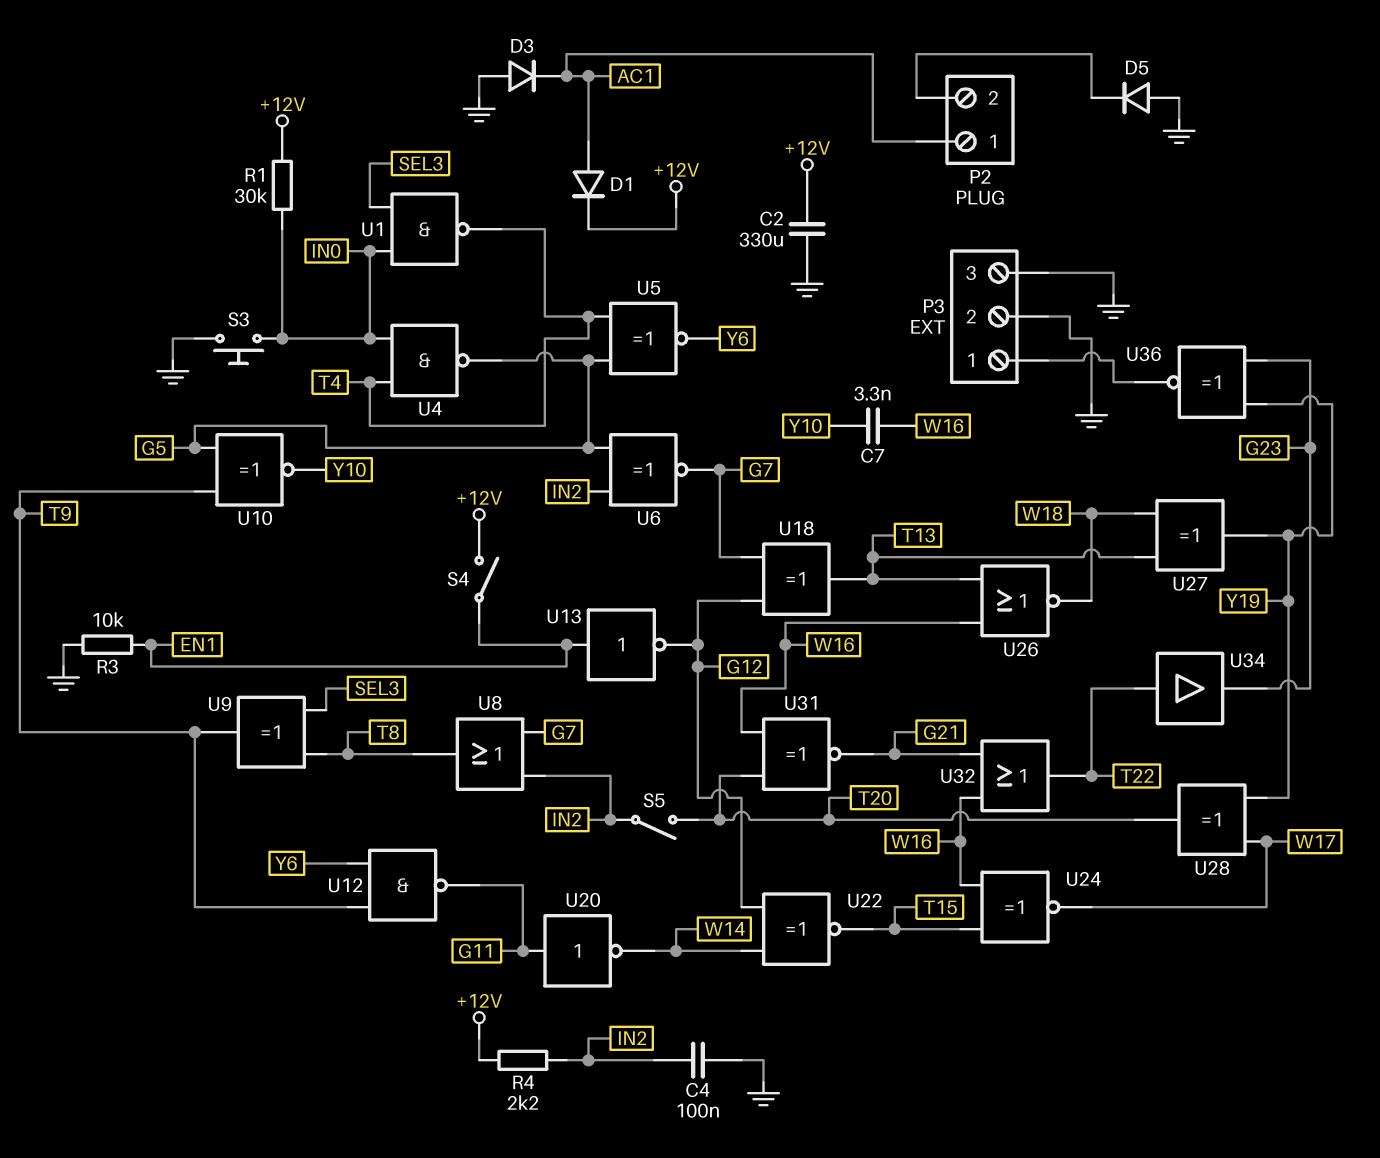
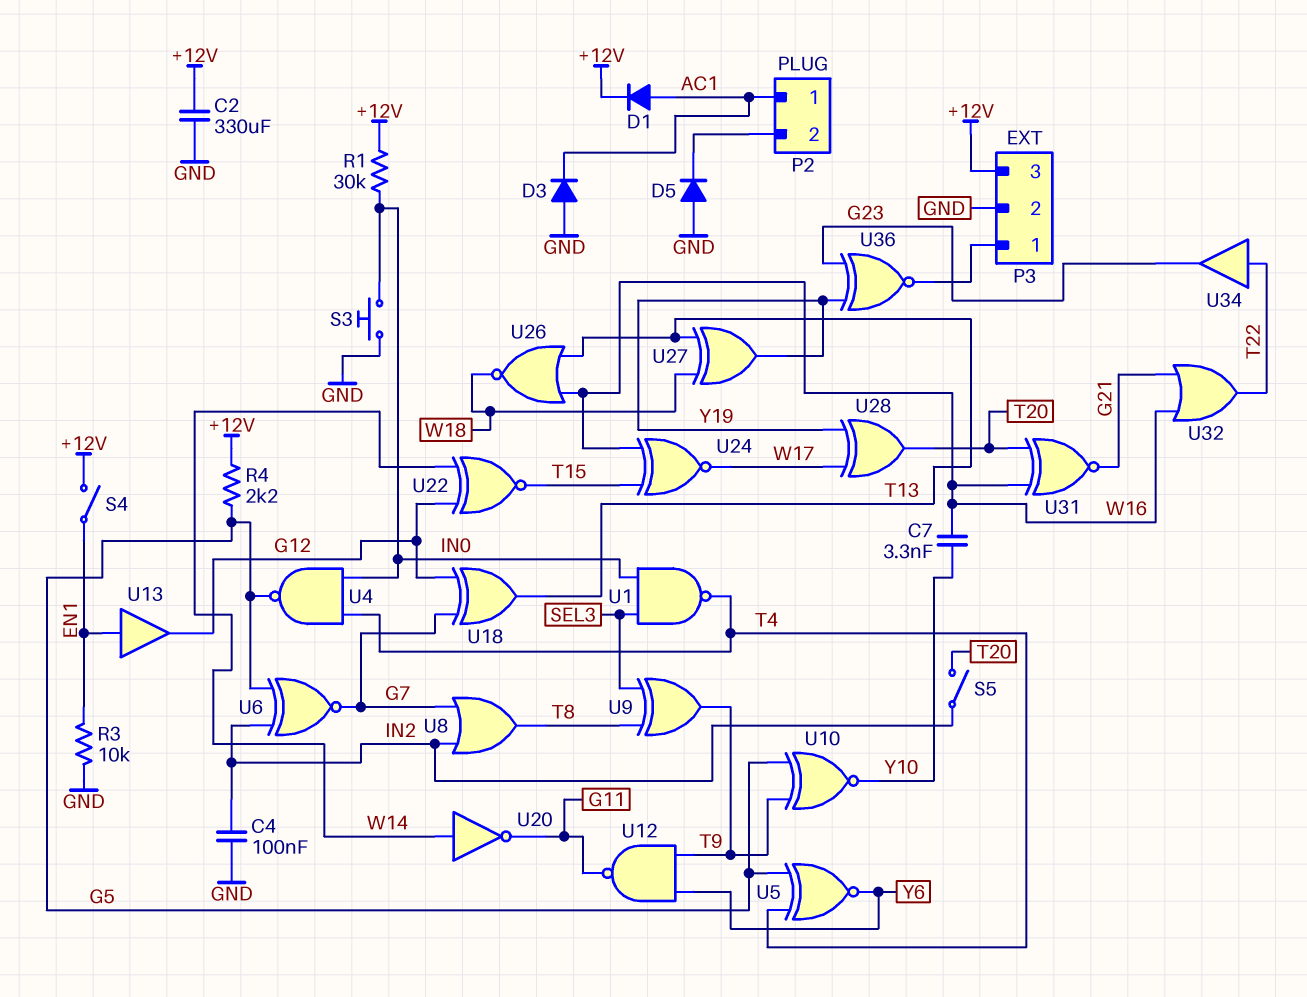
P3 pin 3: GND -> +12V
R4: 2.2k (+12V, IN2) -> 2.2k (+12V, G5)
U13: NOT (in EN1, out G12) -> buffer (in EN1, out G12)
U20: NOT (in G11, out W14) -> NOT (in W14, out G11)

